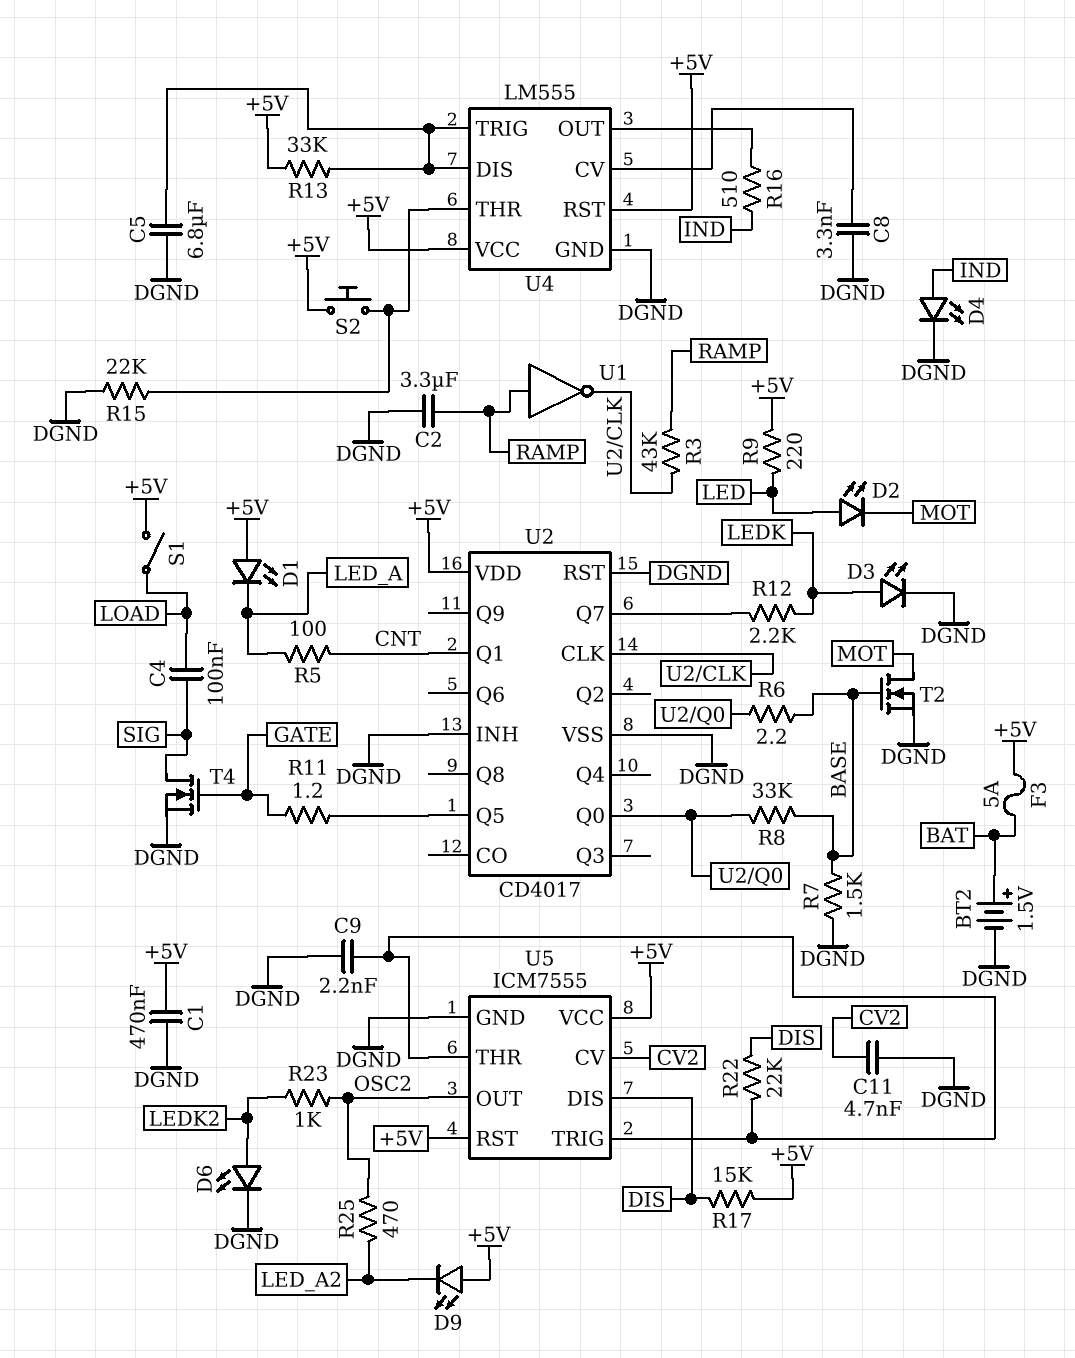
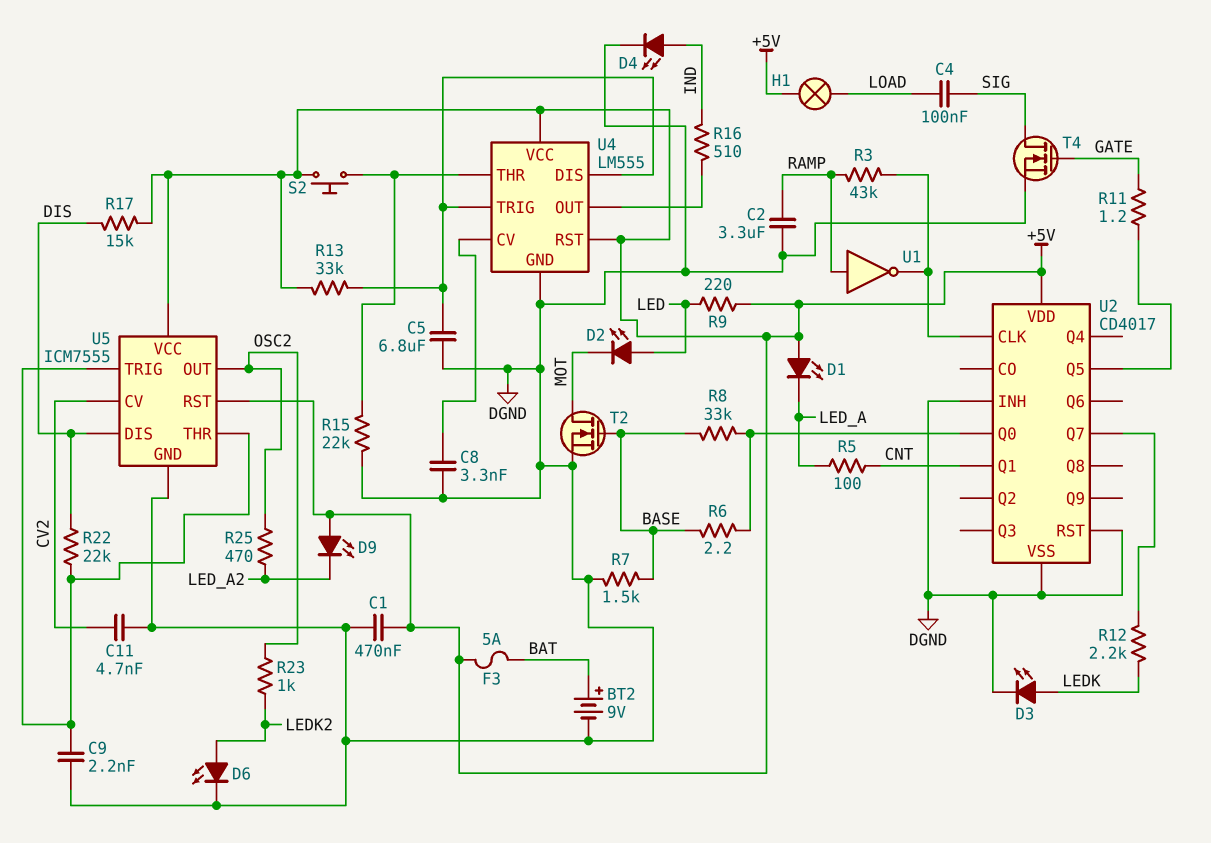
BT2: 1.5V (plus BAT, minus DGND) -> 9V (plus BAT, minus DGND)
H1: none -> lamp (+5V, LOAD)
S1: switch (+5V, LOAD) -> none

